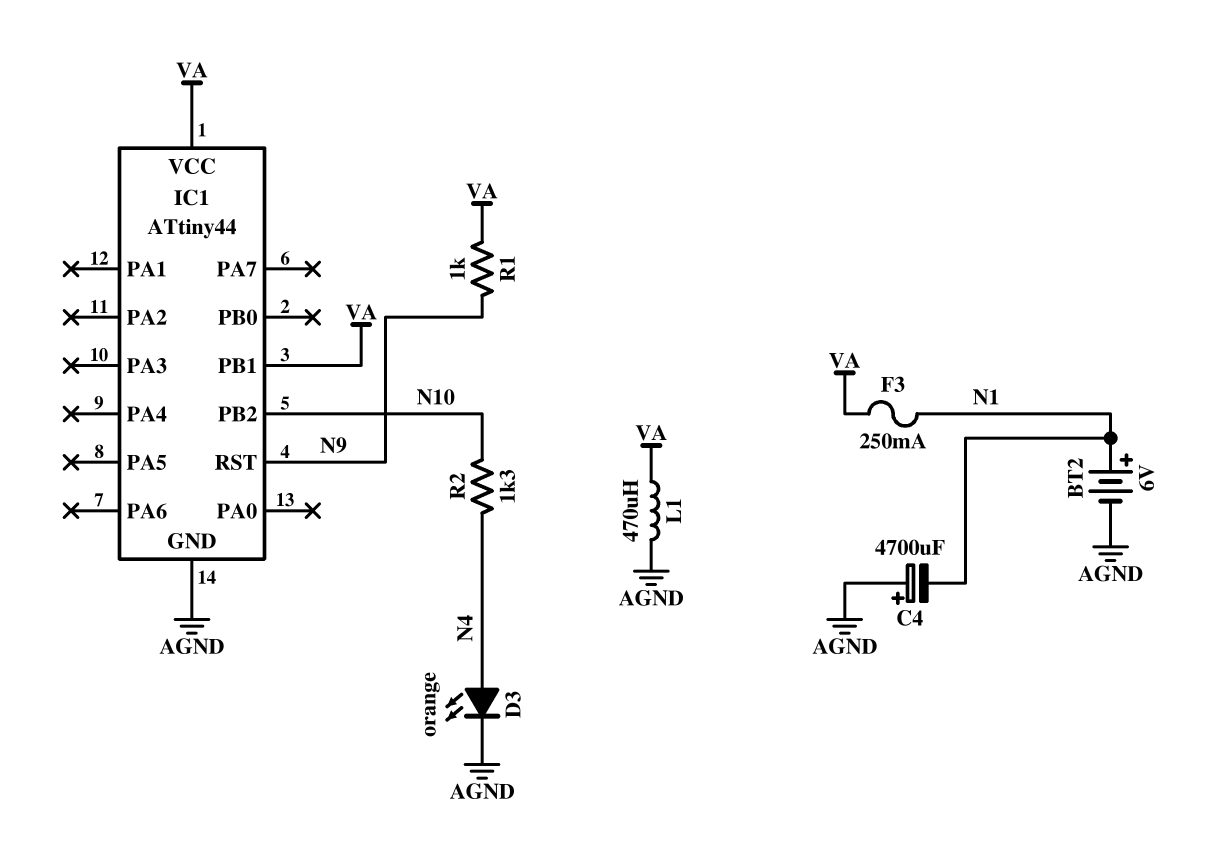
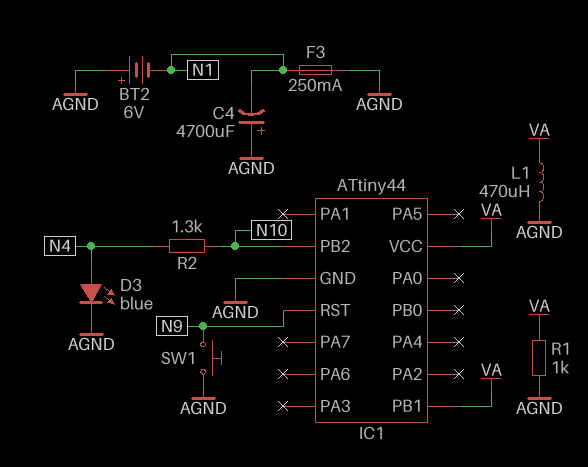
BT2: 6V (plus N1, minus AGND) -> 6V (plus AGND, minus N1)
D3: LED orange (A N4, K AGND) -> LED blue (A N4, K AGND)
F3: 250mA (N1, VA) -> 250mA (AGND, N1)
R1: 1k (N9, VA) -> 1k (AGND, VA)
SW1: none -> button (AGND, N9)

